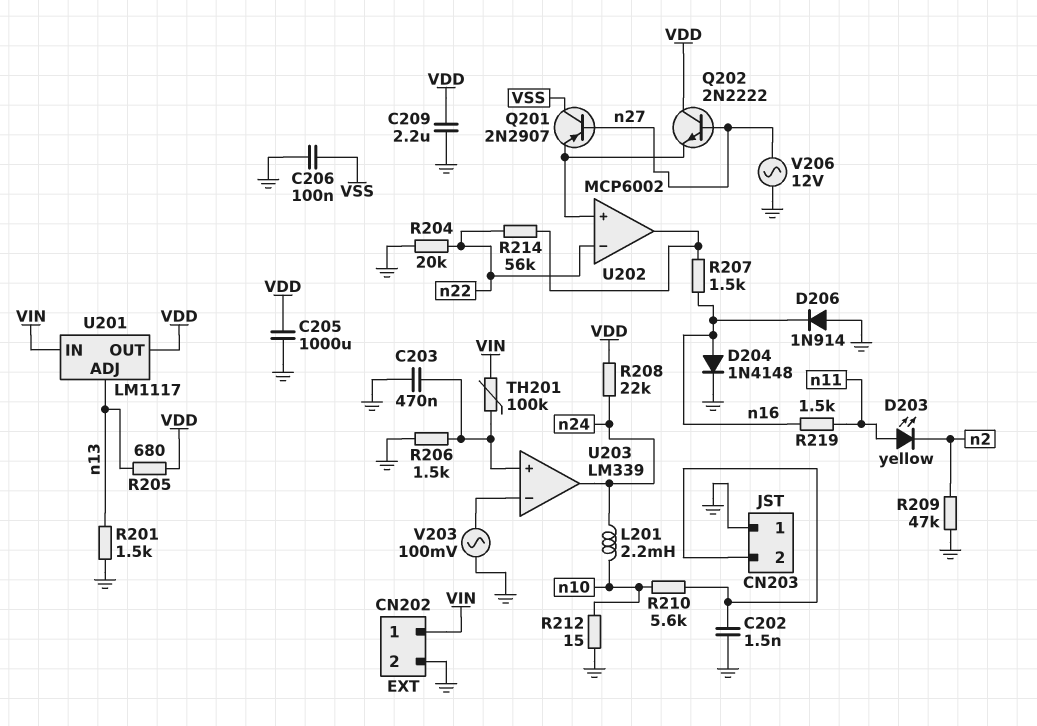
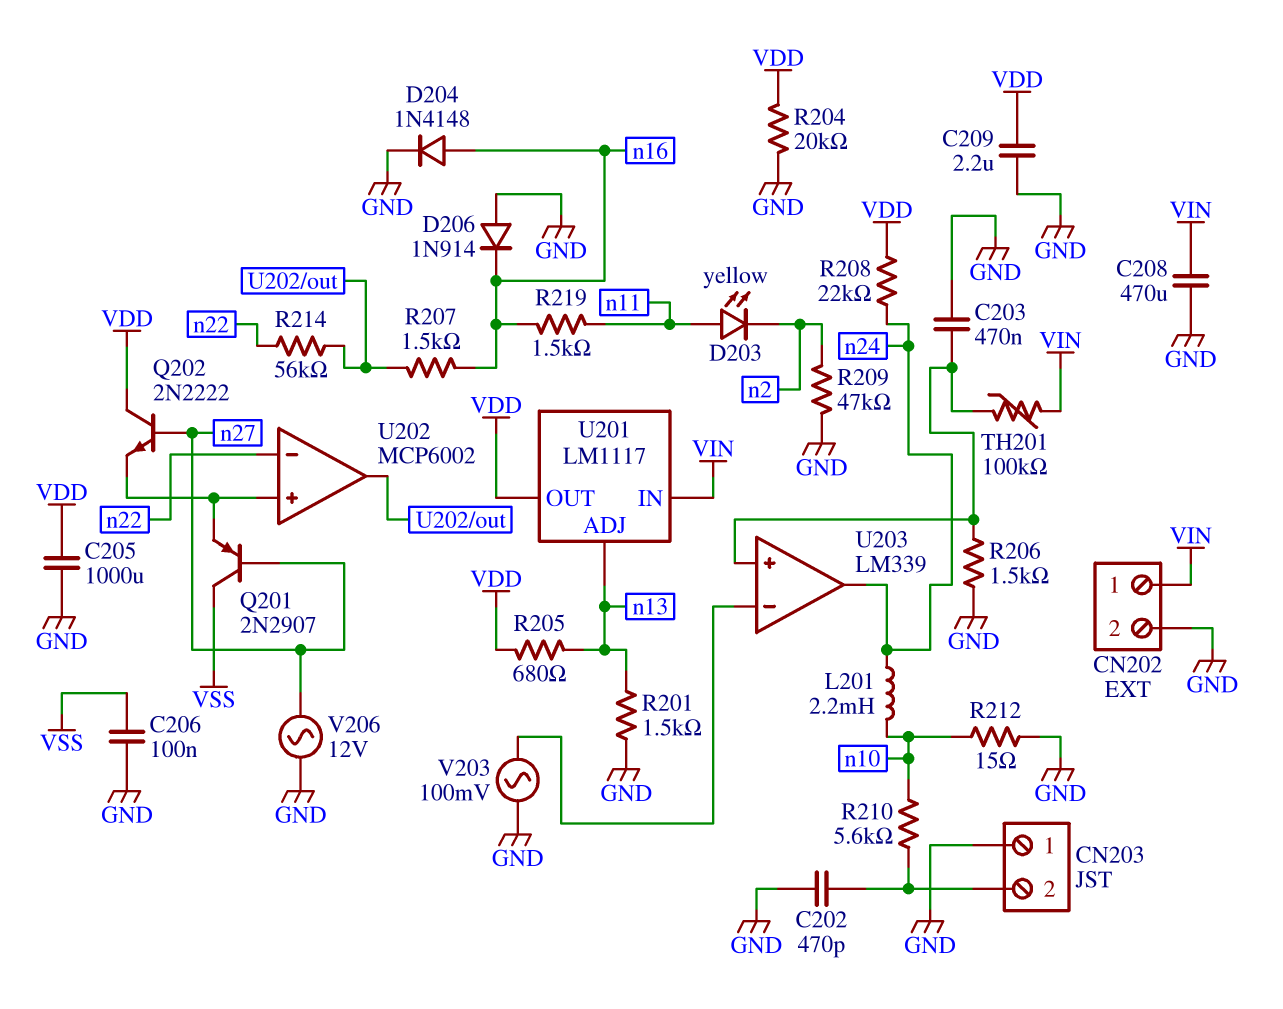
C202: 1.5nF (CN203/2, GND) -> 470pF (CN203/2, GND)
C208: none -> 470uF (GND, VIN)
R204: 20k (GND, n22) -> 20k (GND, VDD)

